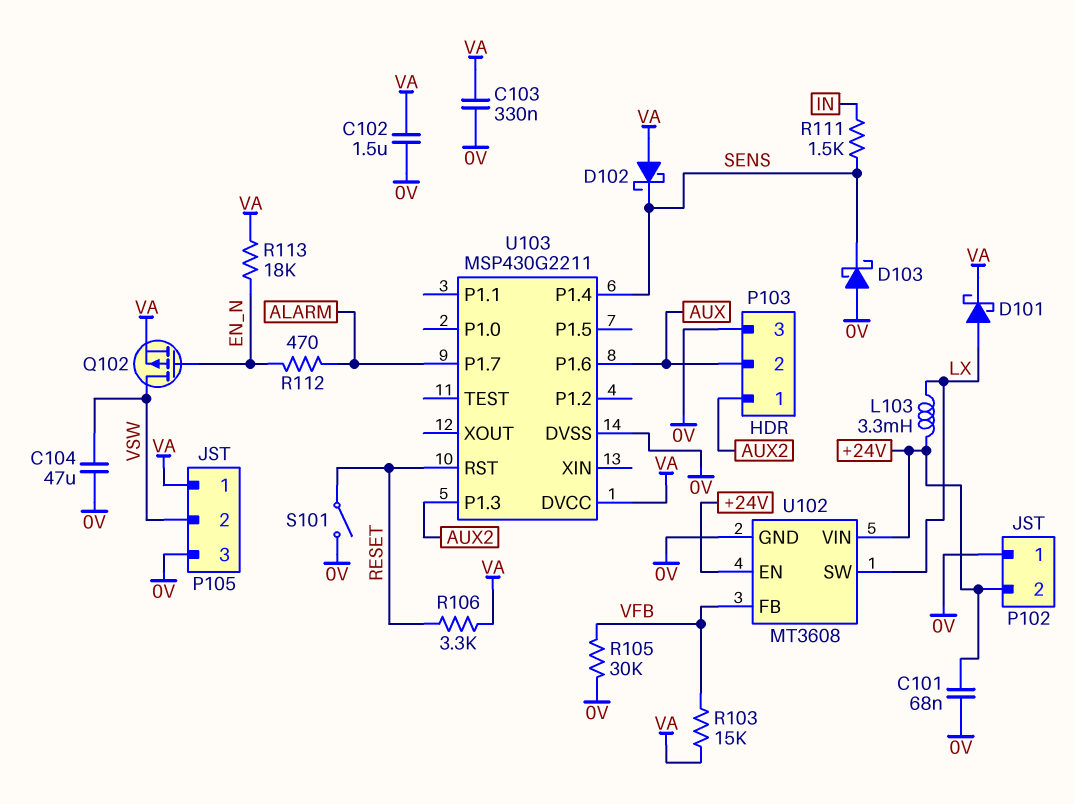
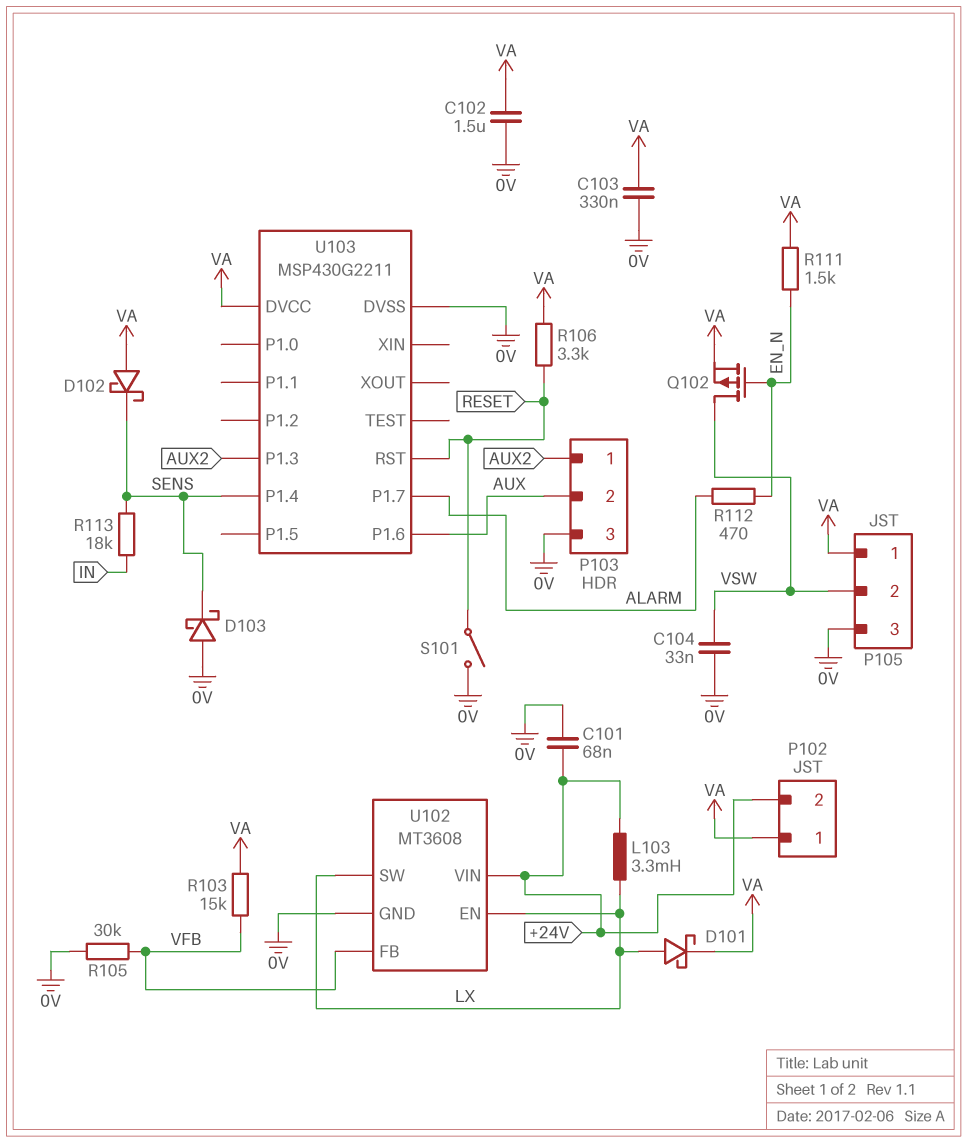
C104: 47uF (0V, VSW) -> 33nF (0V, VSW)
P102 pin 1: 0V -> VA
R111: 1.5k (IN, SENS) -> 1.5k (EN_N, VA)
R113: 18k (EN_N, VA) -> 18k (IN, SENS)
U102 pin EN: +24V -> LX

